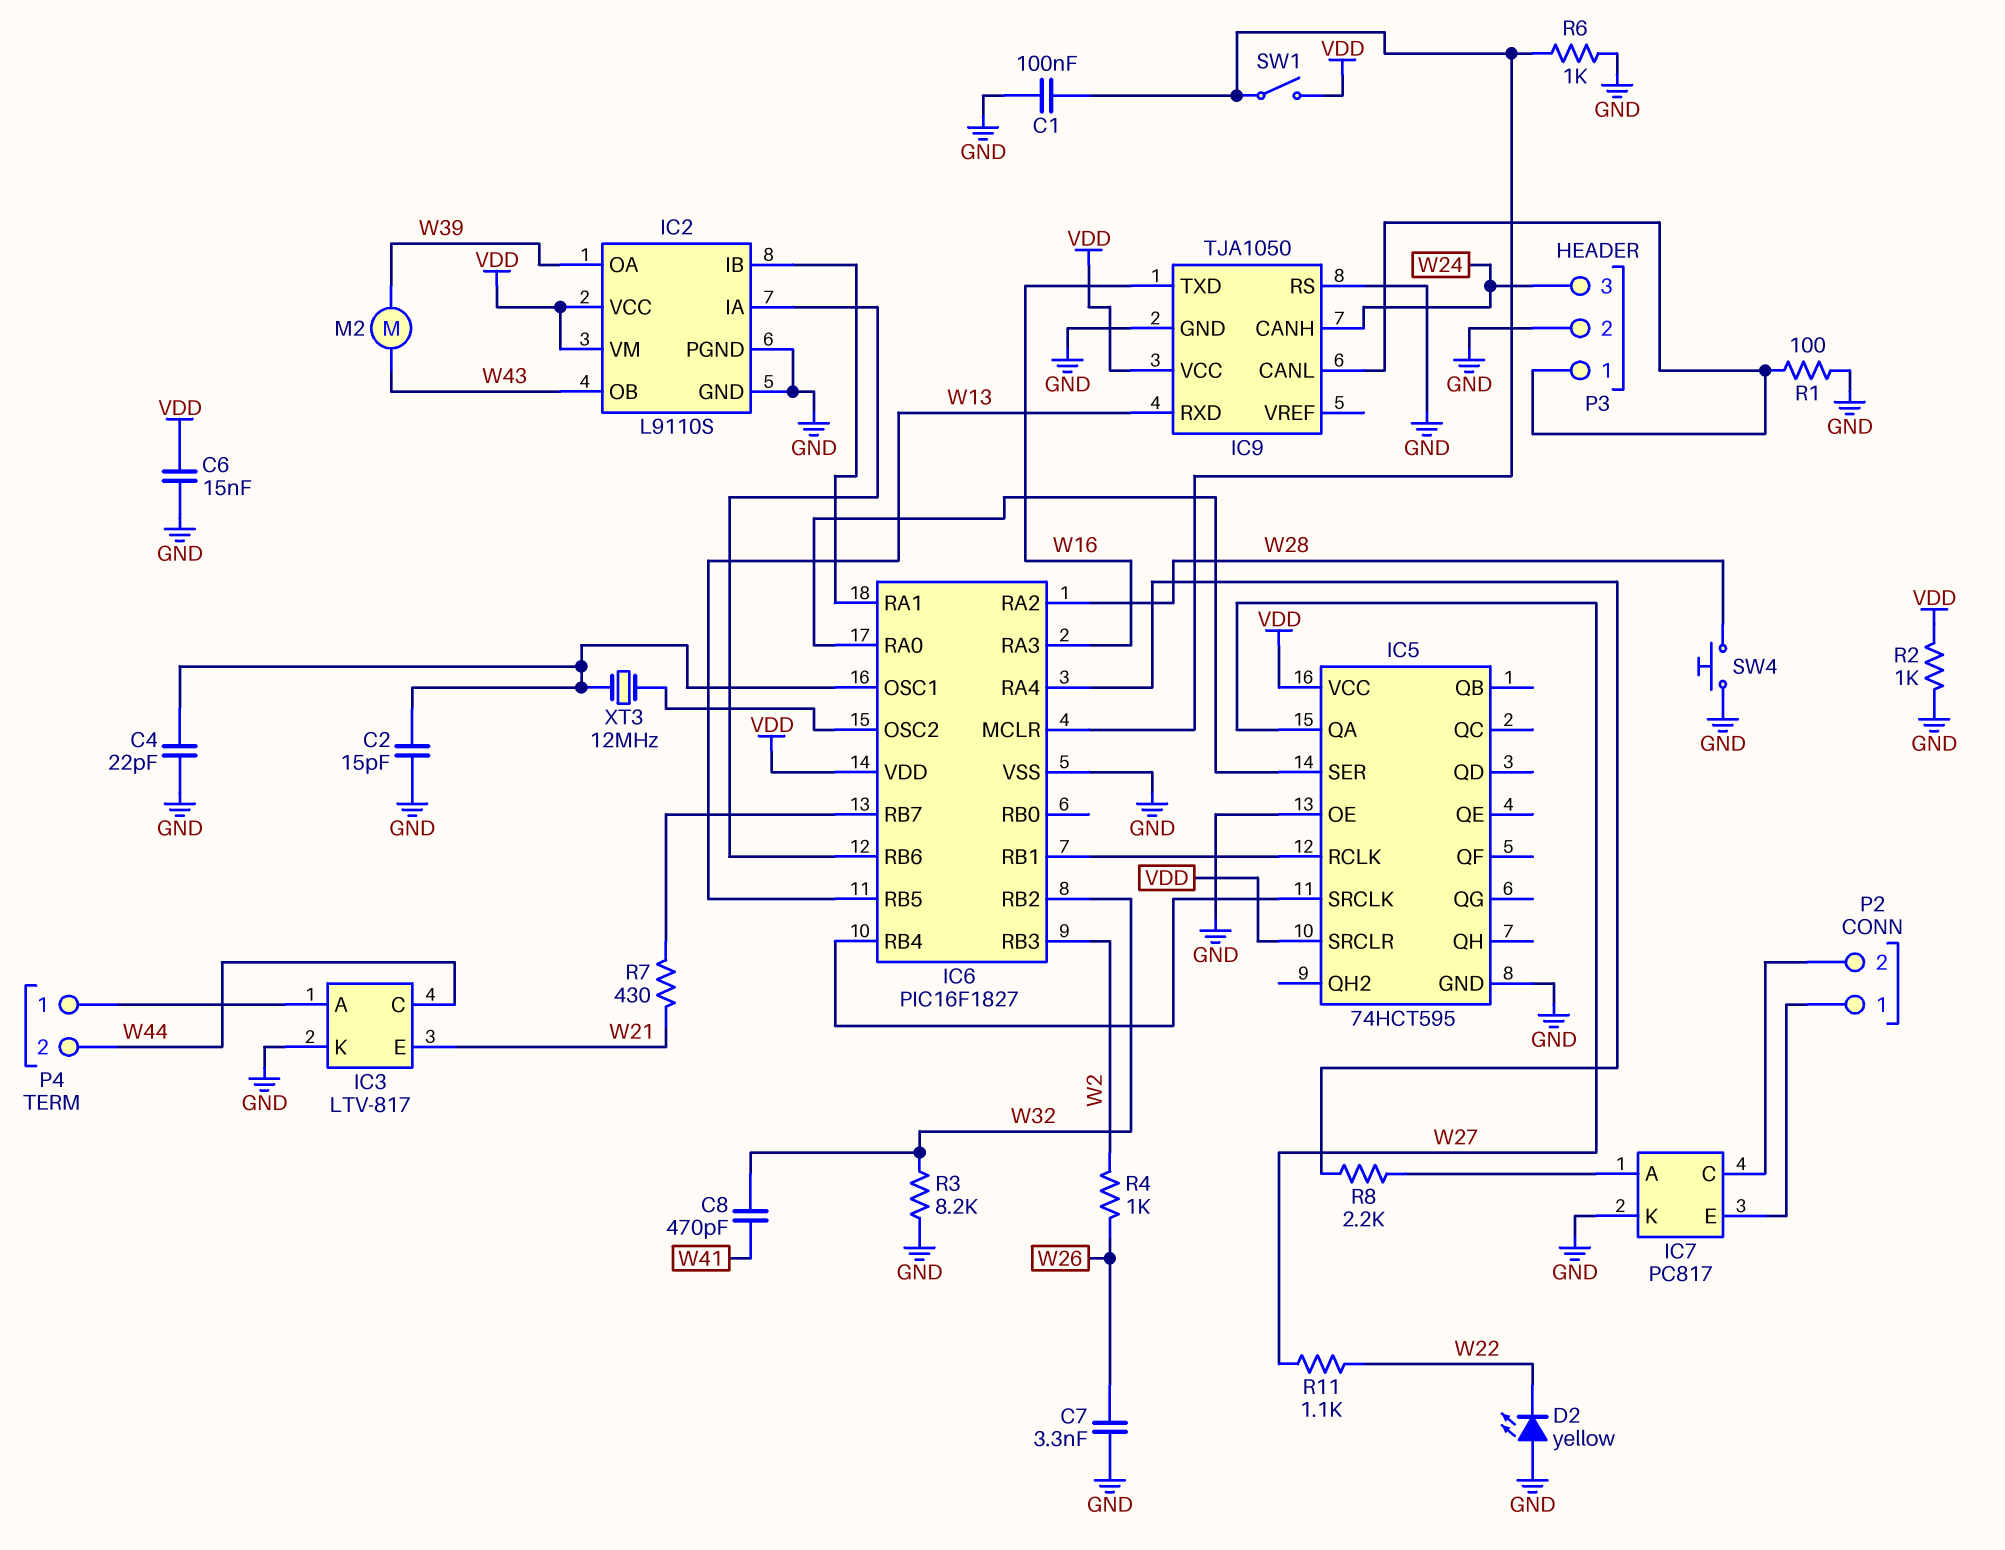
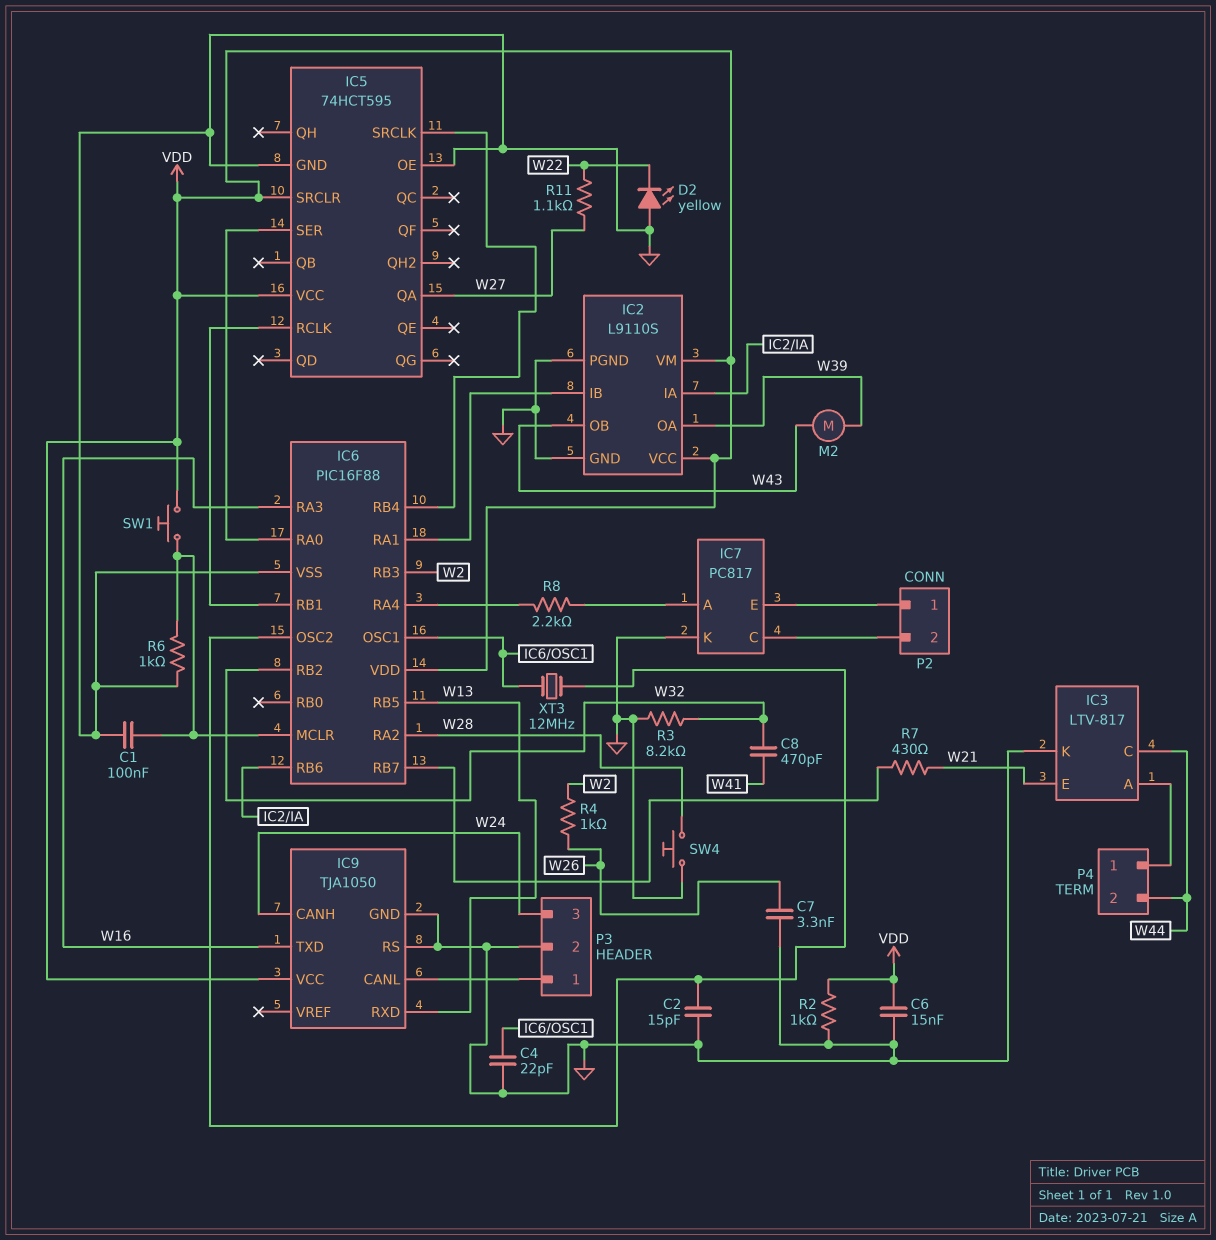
C2: 15pF (GND, IC6/OSC1) -> 15pF (GND, IC6/OSC2)
IC6: PIC16F1827 -> PIC16F88
R1: 100 (GND, IC9/CANL) -> none
SW1: switch (IC6/MCLR, VDD) -> button (IC6/MCLR, VDD)

